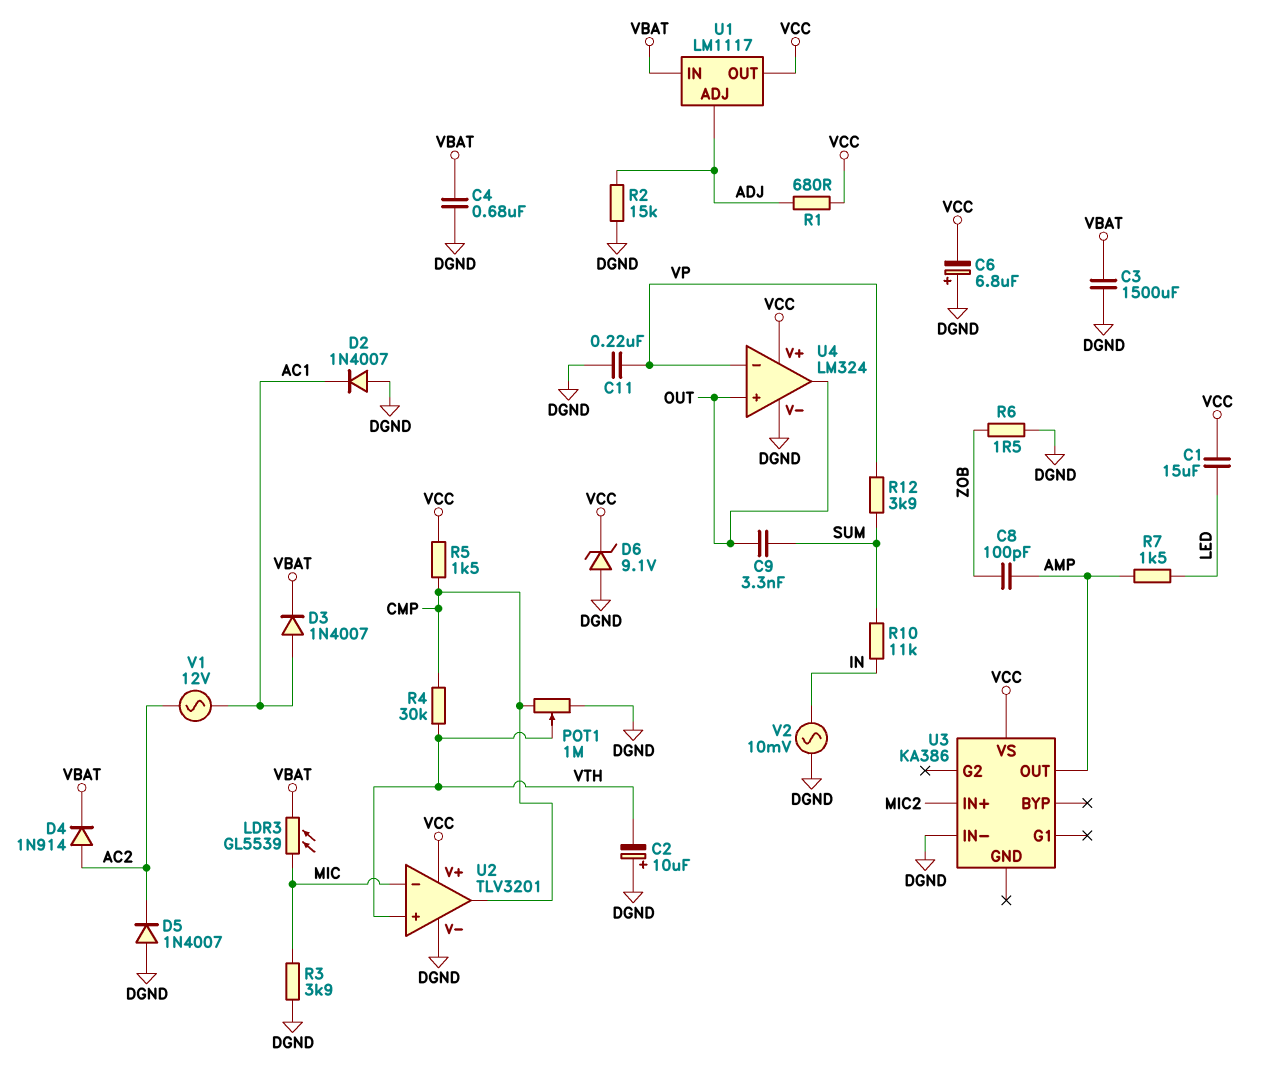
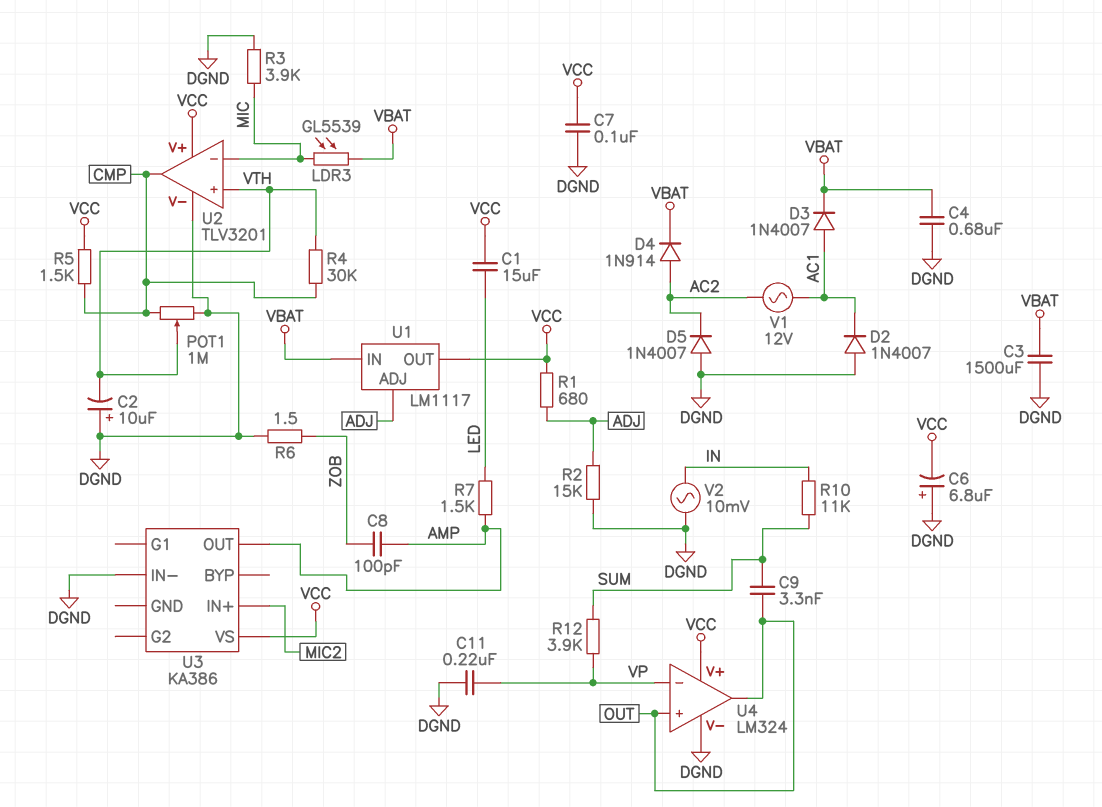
C7: none -> 100nF (DGND, VCC)
D6: zener 9.1V (A DGND, K VCC) -> none

